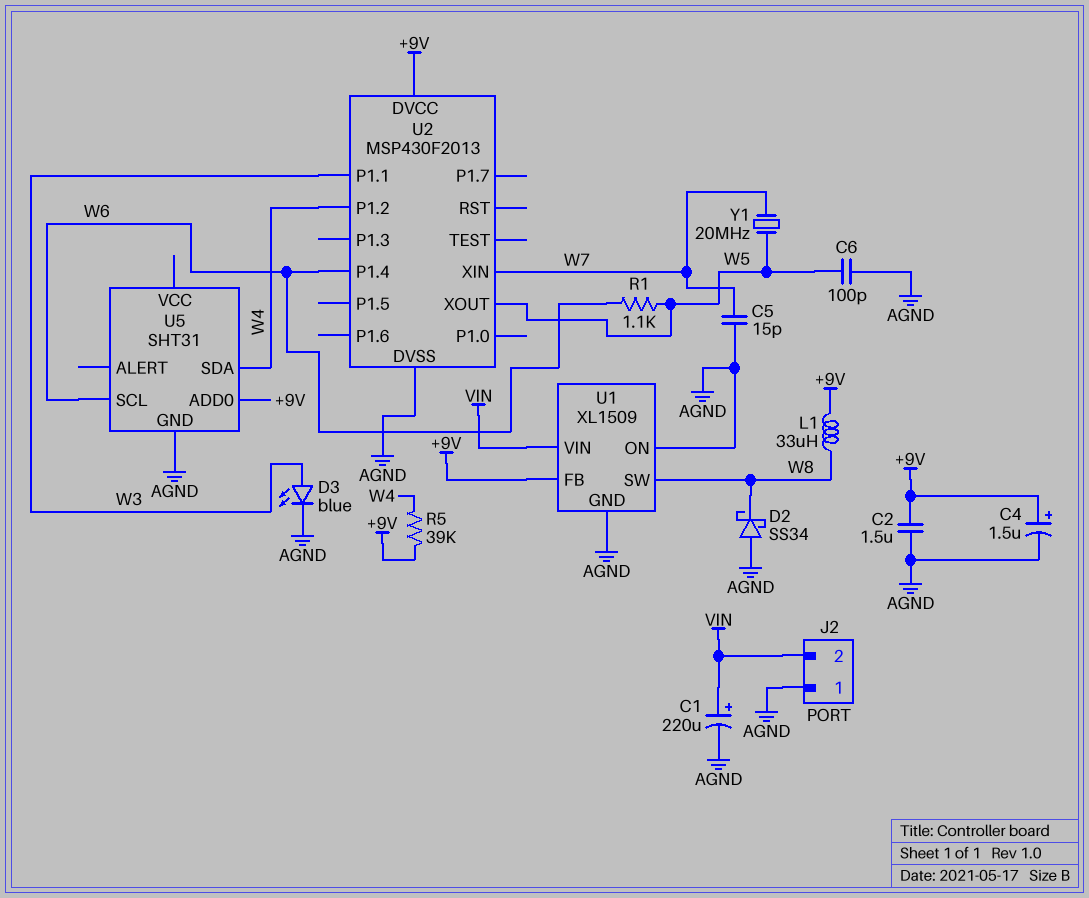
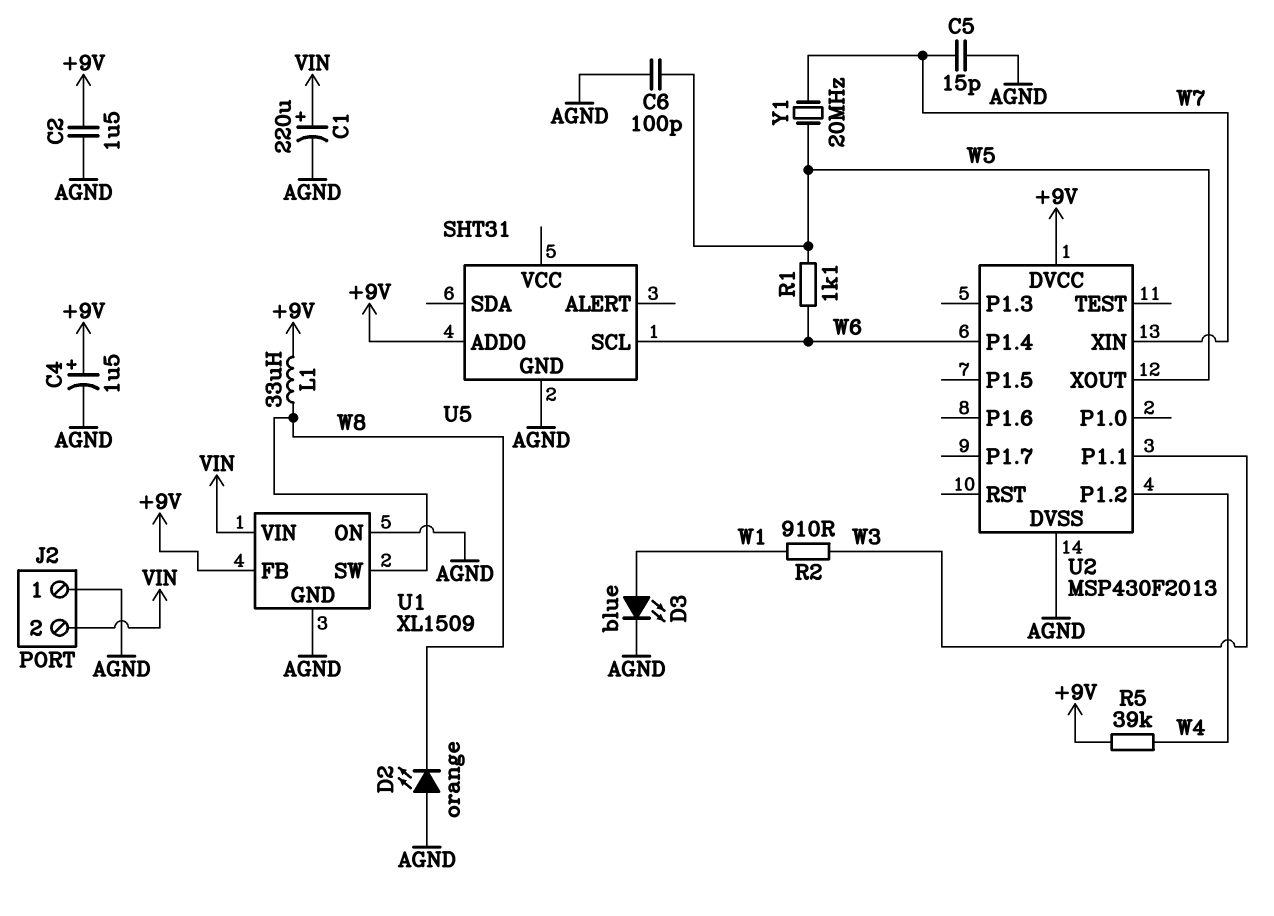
D2: schottky SS34 (A AGND, K W8) -> LED orange (A AGND, K W8)
D3: LED blue (A W3, K AGND) -> LED blue (A W1, K AGND)
R2: none -> 910 (W1, W3)
U5 pin SDA: W4 -> none

